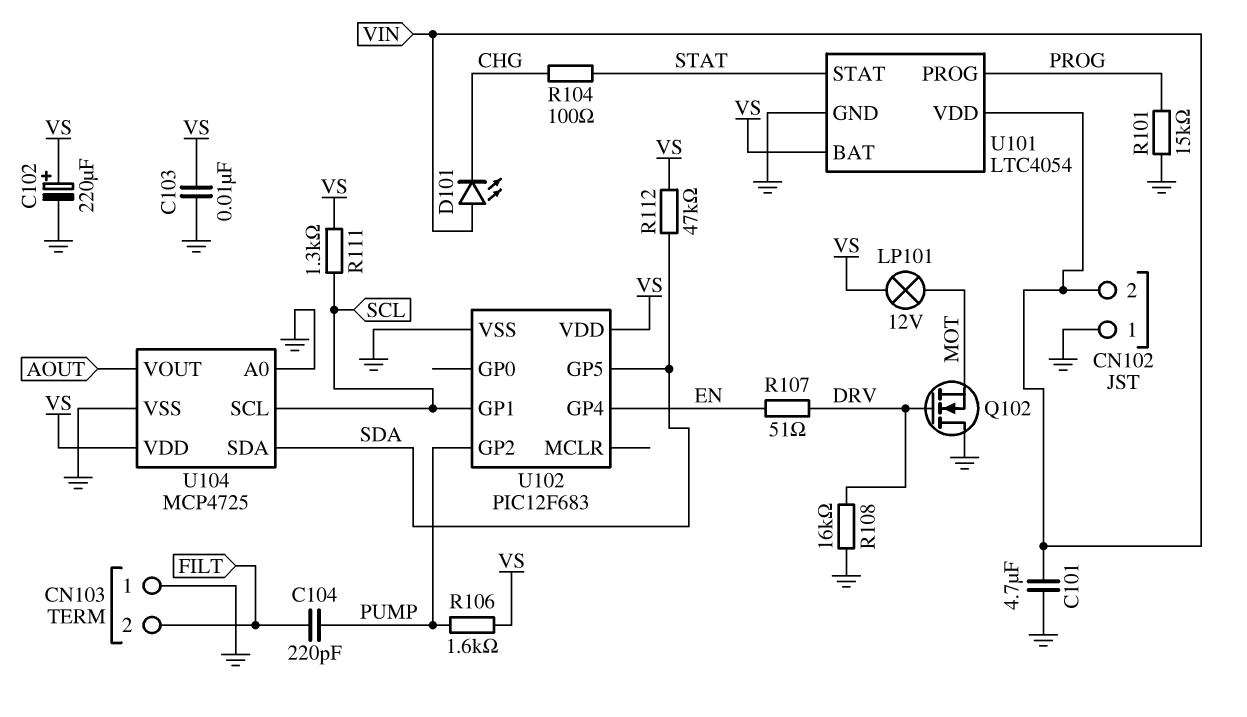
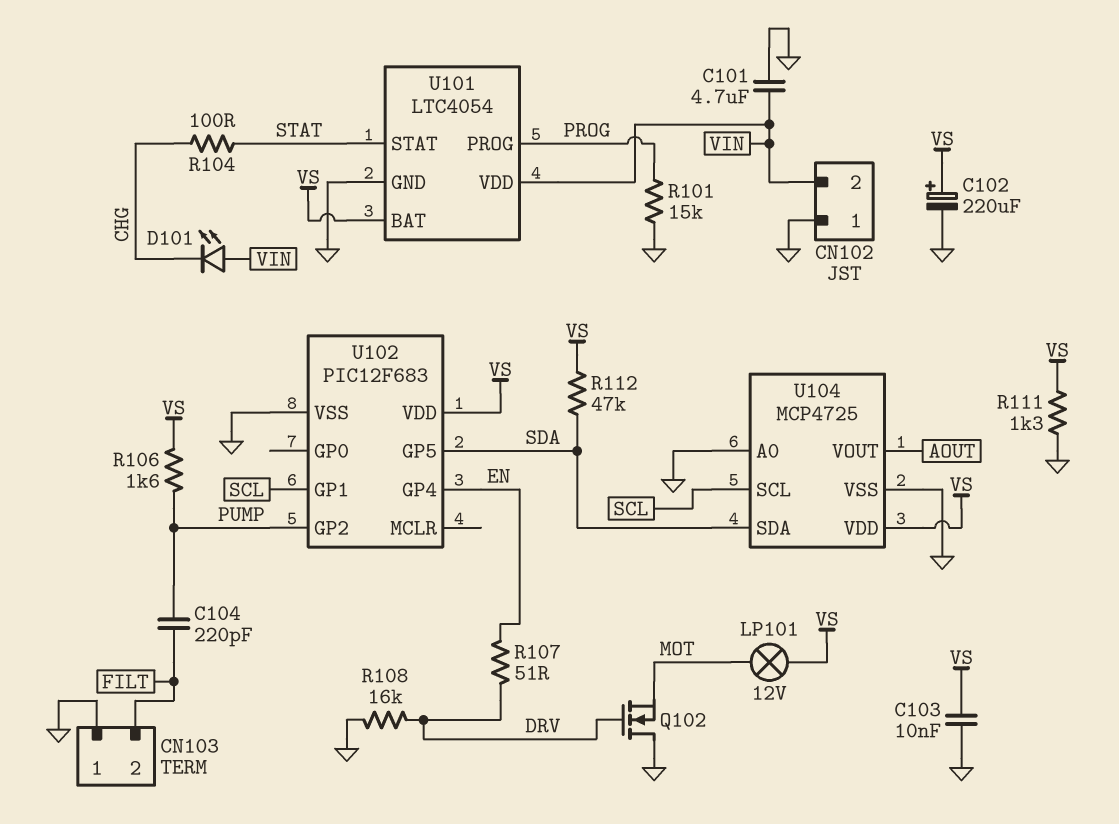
R111: 1.3k (SCL, VS) -> 1.3k (GND, VS)

